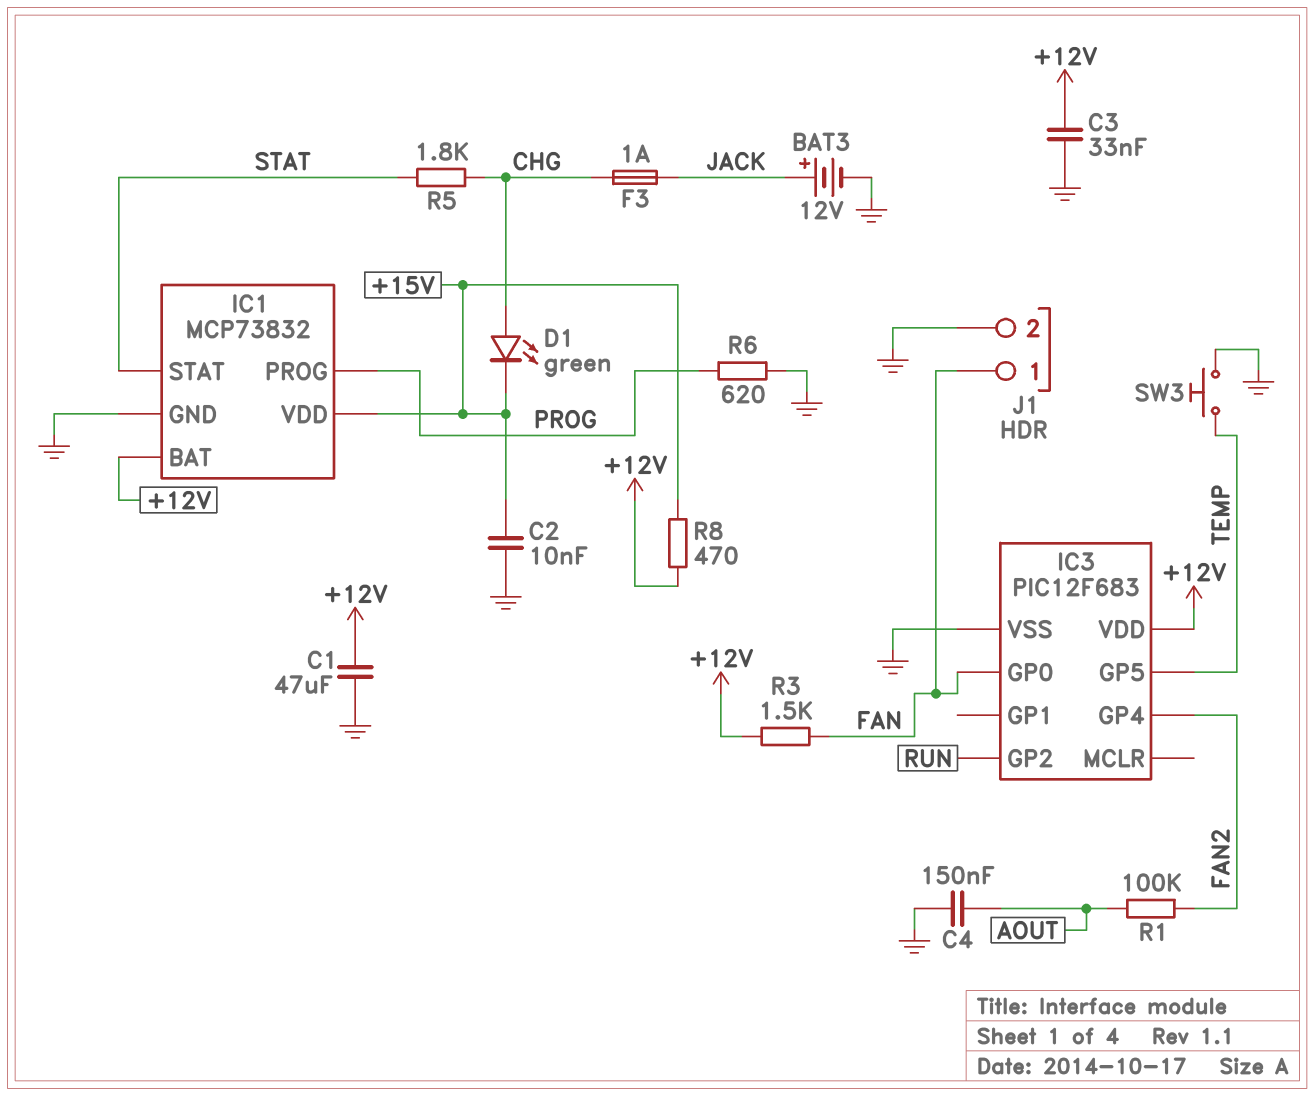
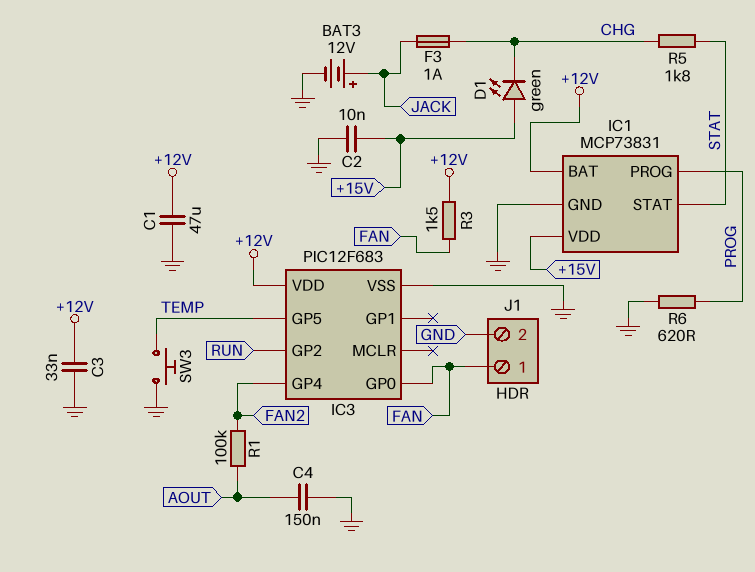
D1: LED green (A CHG, K +15V) -> LED green (A +15V, K CHG)
IC1: MCP73832 -> MCP73831
R8: 470 (+12V, +15V) -> none

